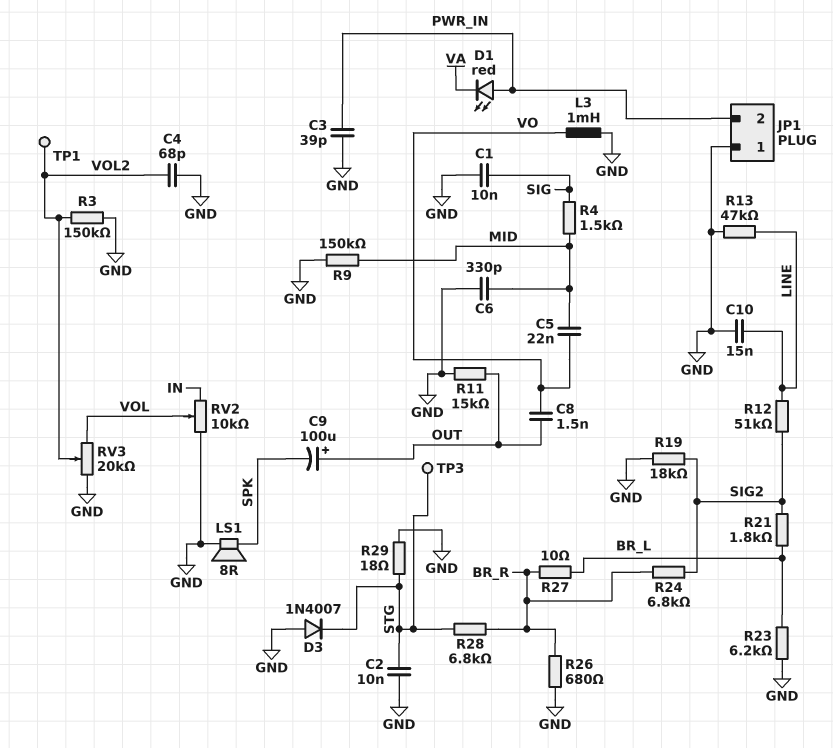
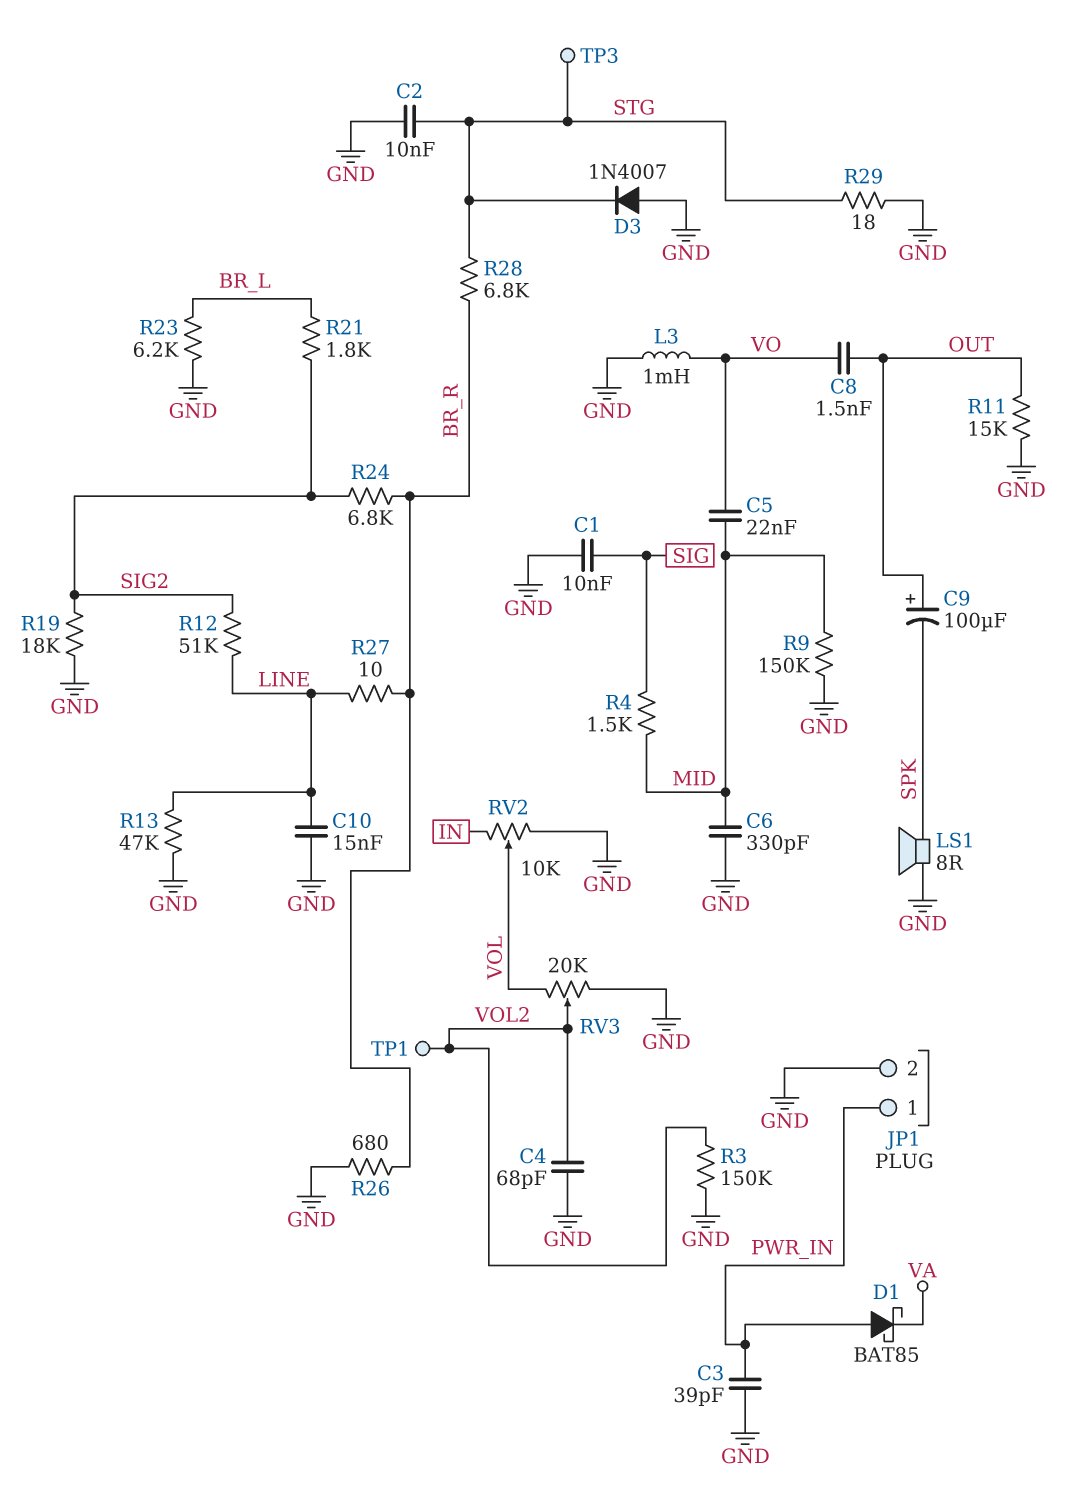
D1: LED red (A PWR_IN, K VA) -> schottky BAT85 (A PWR_IN, K VA)
JP1 pin 1: GND -> PWR_IN
JP1 pin 2: PWR_IN -> GND
R27: 10 (BR_L, BR_R) -> 10 (BR_R, LINE)

